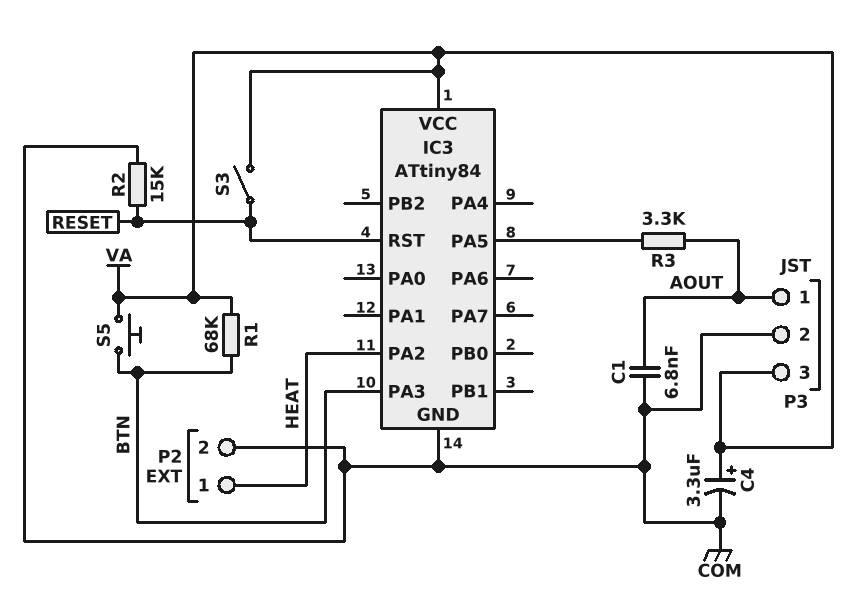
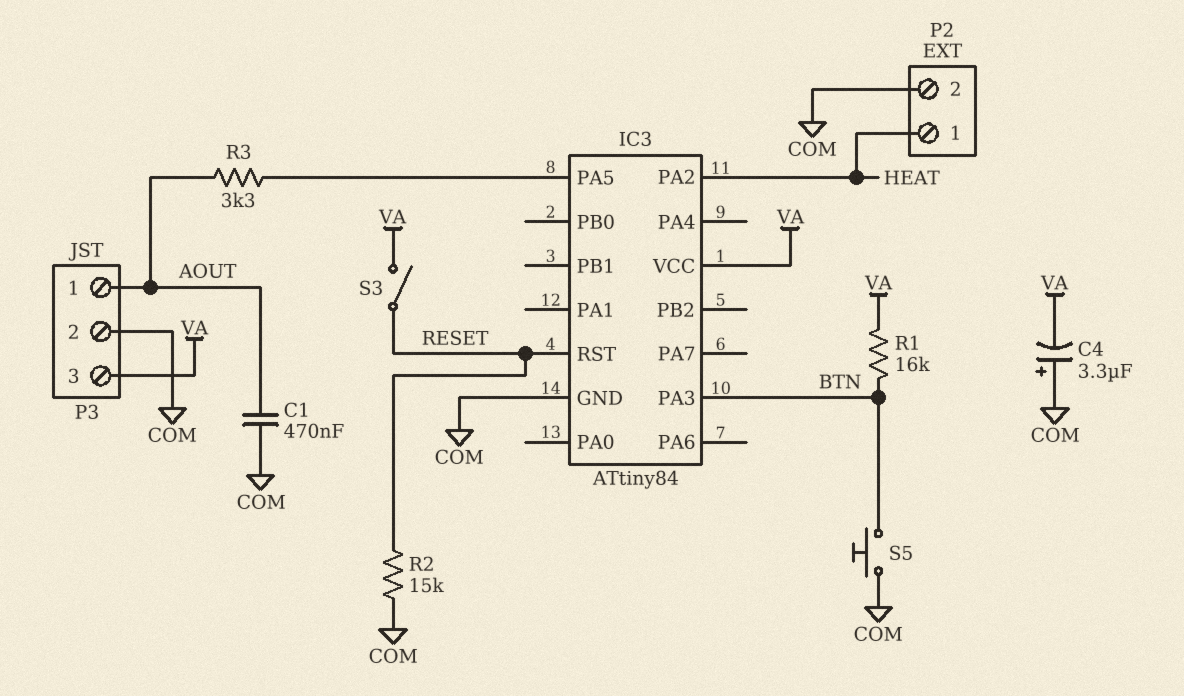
C1: 6.8nF (AOUT, COM) -> 470nF (AOUT, COM)
C4: 3.3uF (plus VA, minus COM) -> 3.3uF (plus COM, minus VA)
R1: 68k (BTN, VA) -> 16k (BTN, VA)
S5: button (BTN, VA) -> button (BTN, COM)

